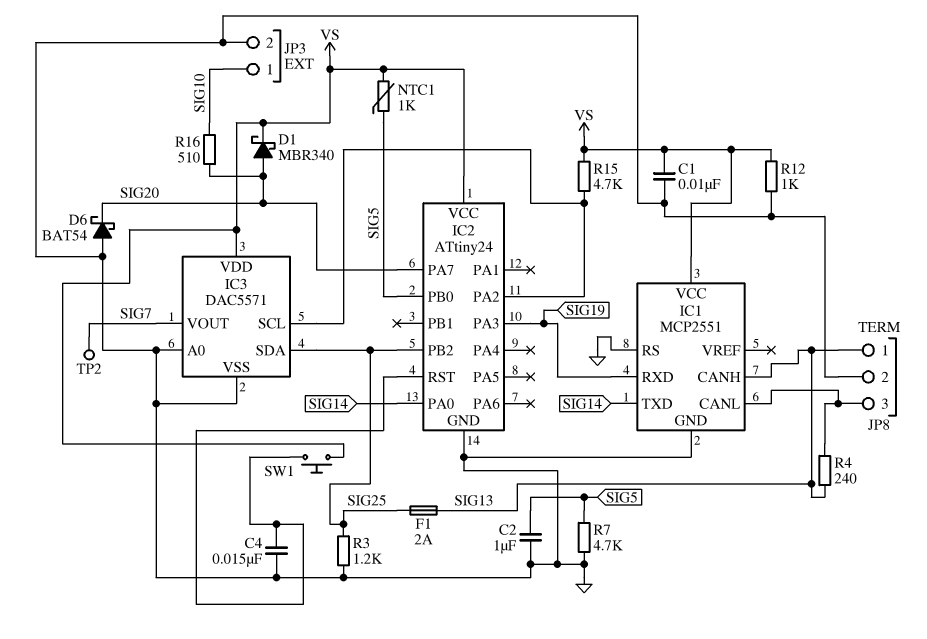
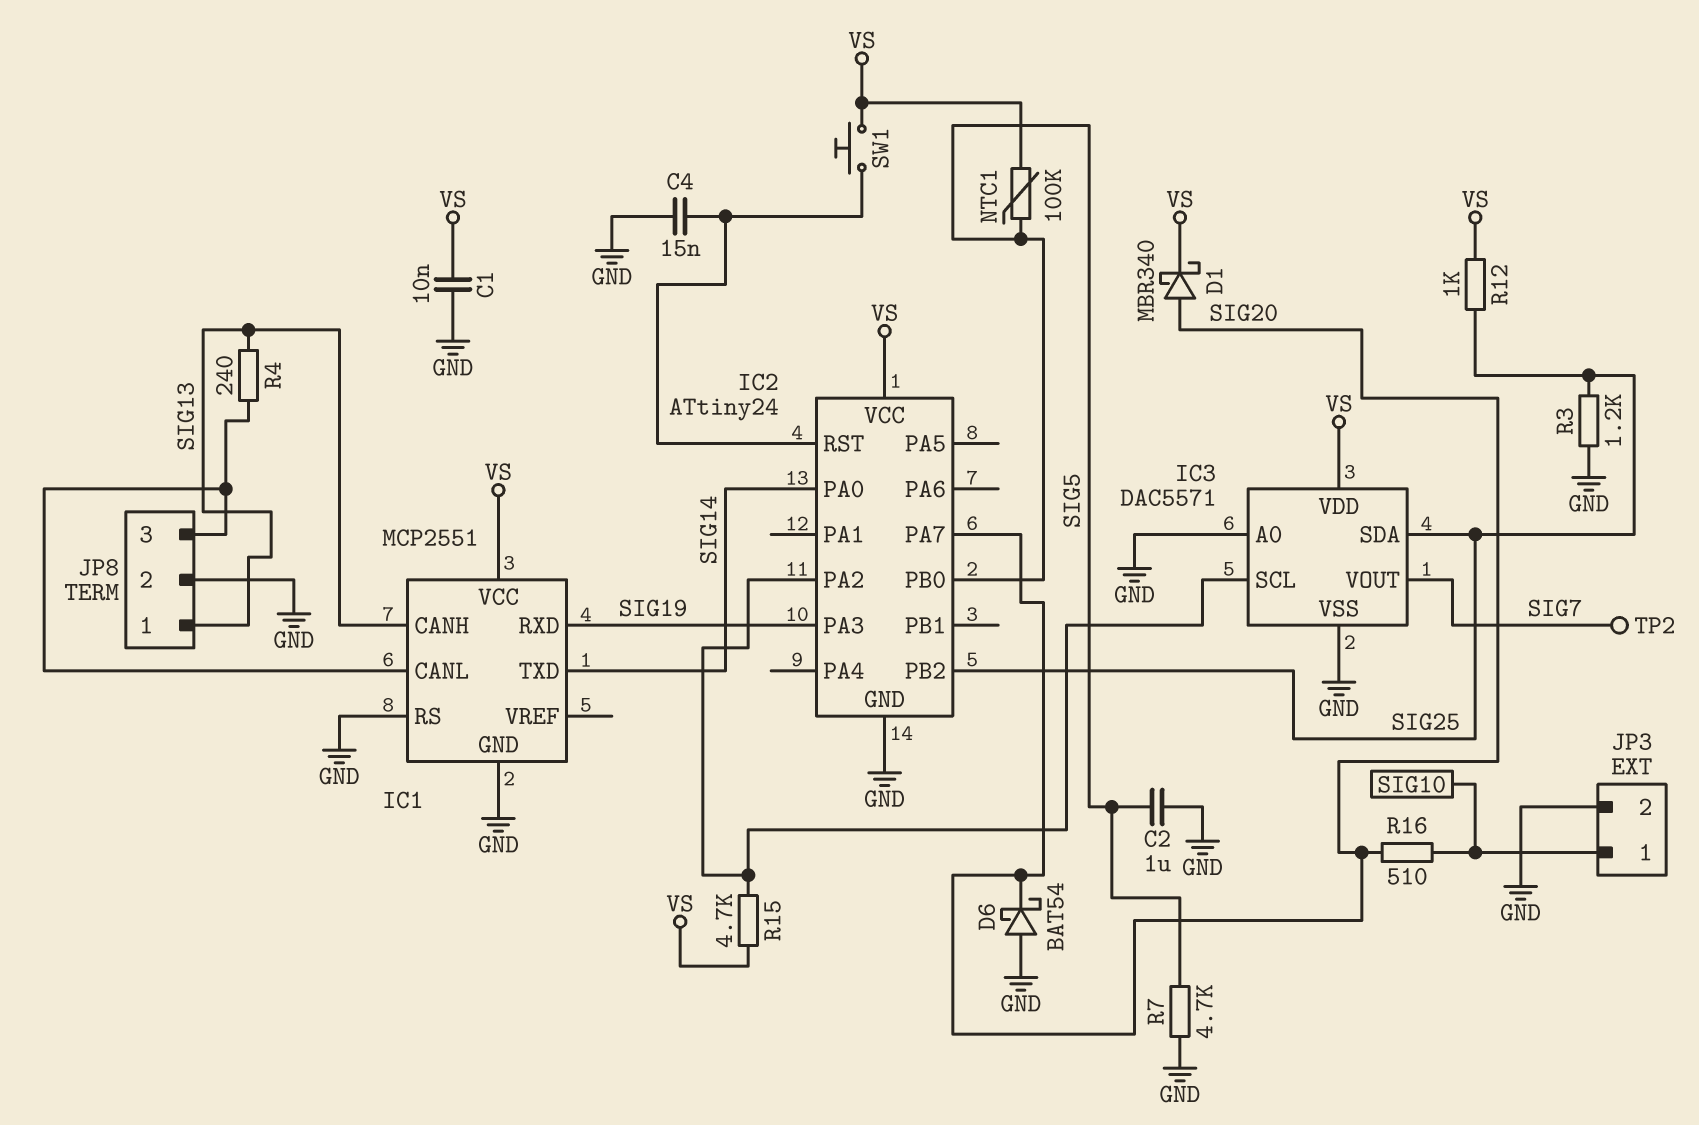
F1: 2A (SIG13, SIG25) -> none
NTC1: 1k (SIG5, VS) -> 100k (SIG5, VS)
R12: 1k (GND, VS) -> 1k (SIG25, VS)

